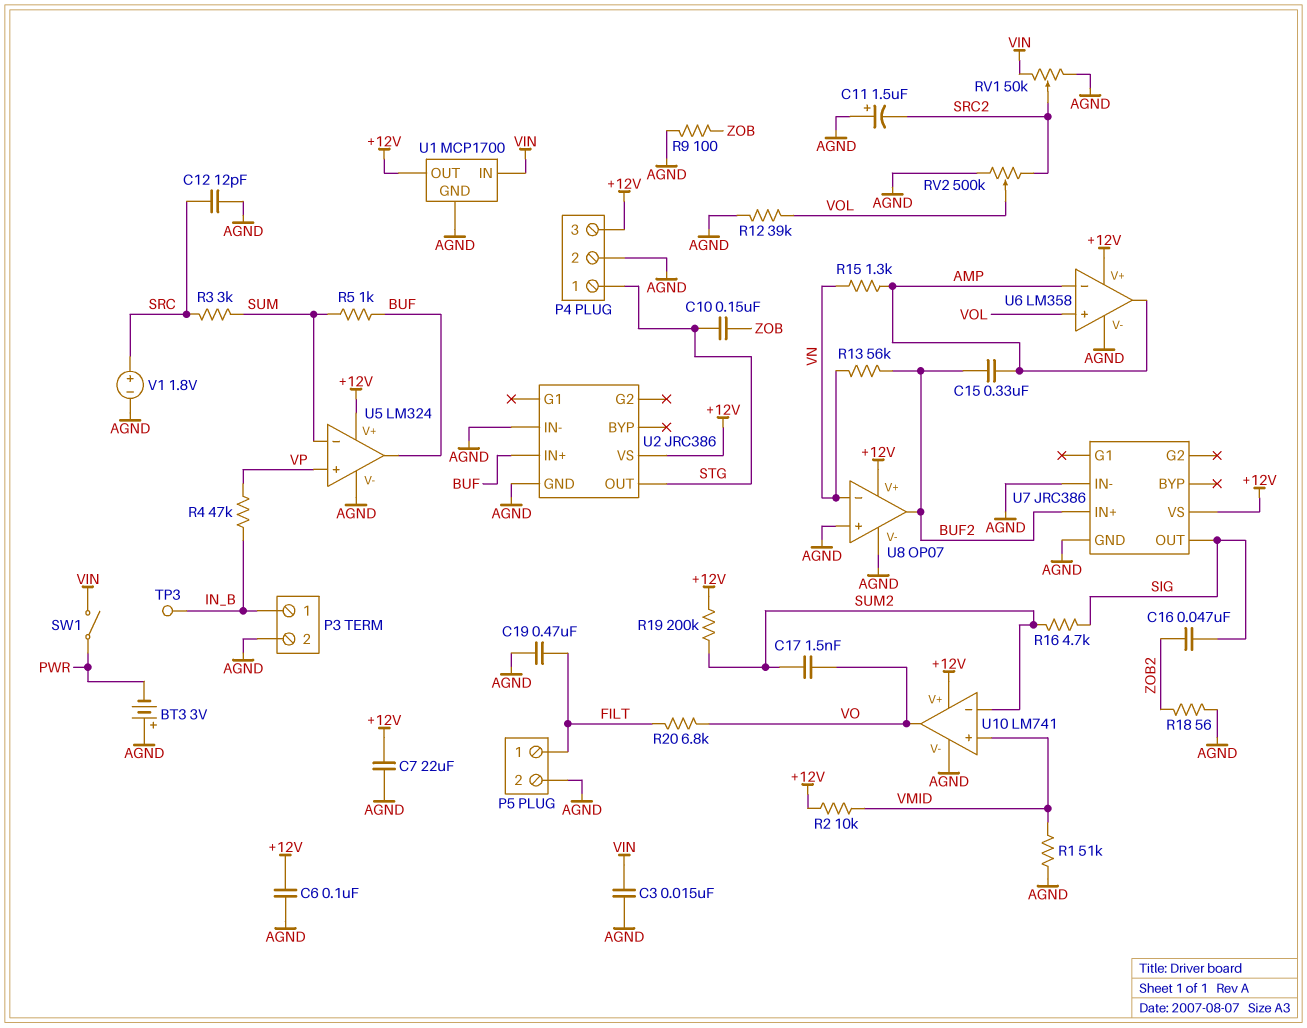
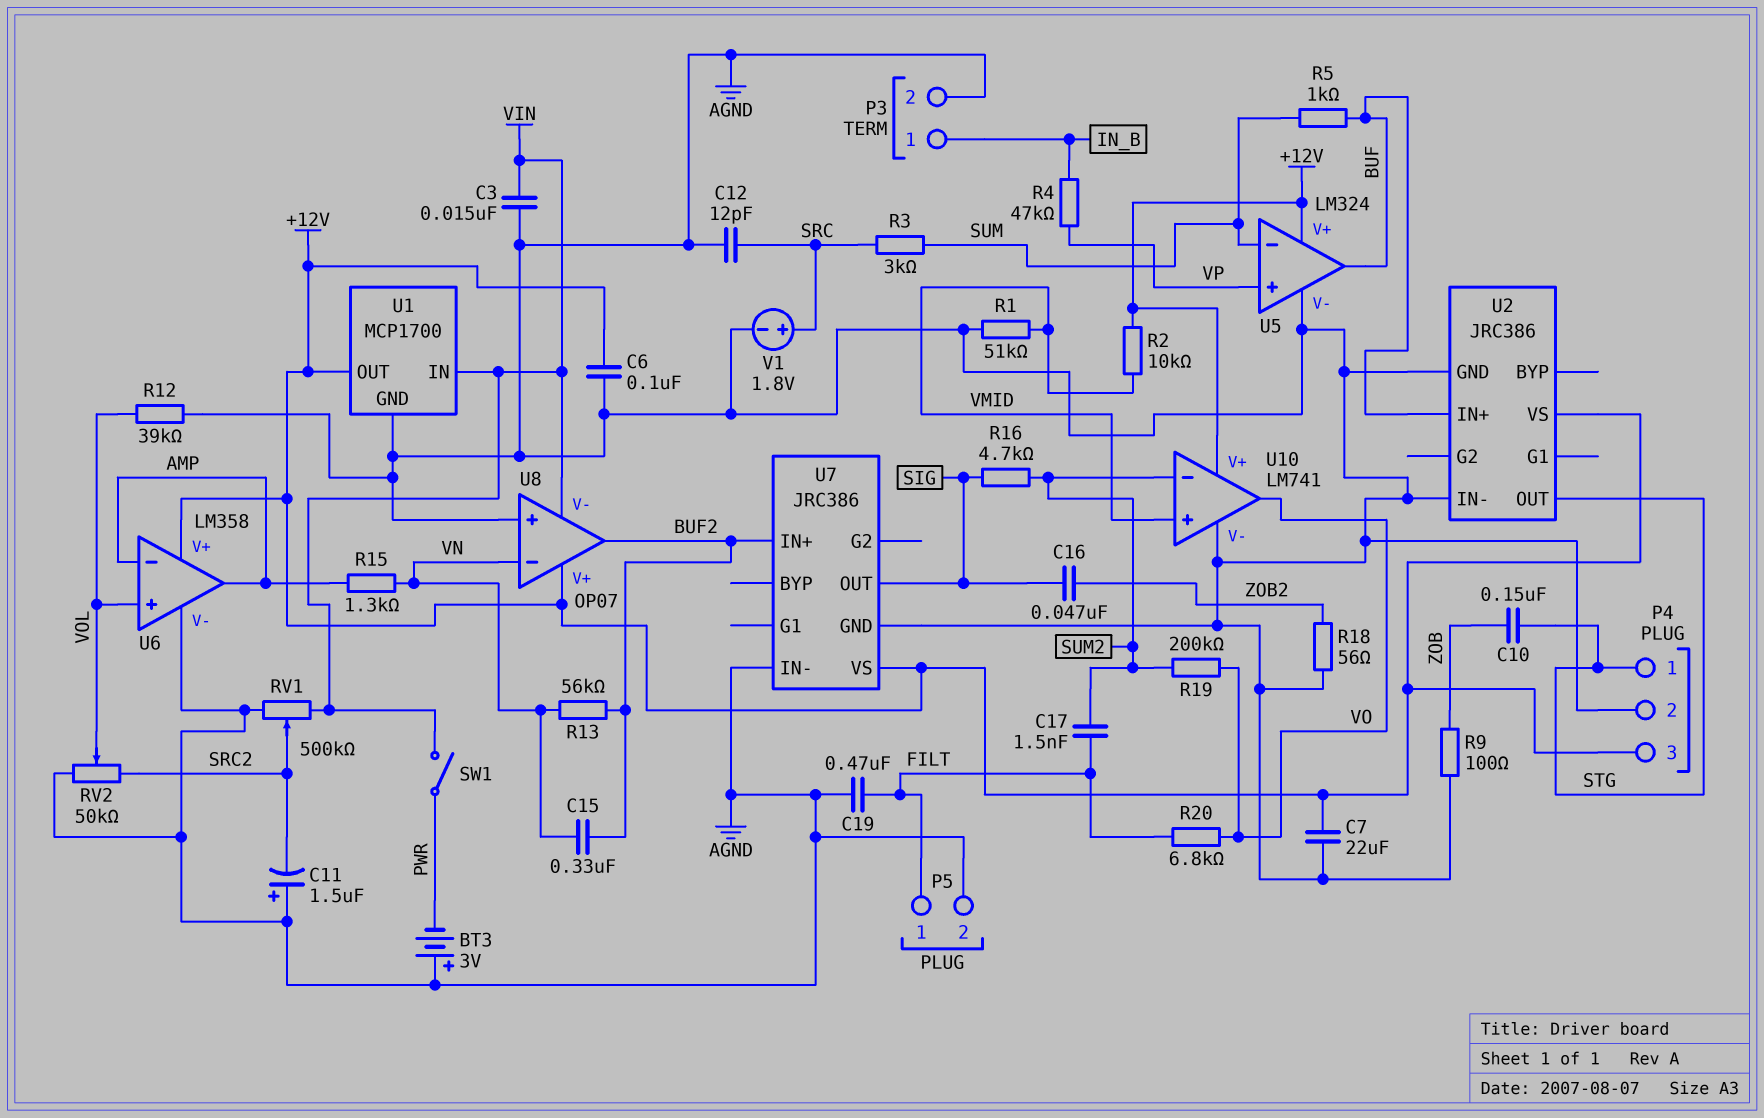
C15: 330nF (AMP, BUF2) -> 330nF (BUF2, VN)
C17: 1.5nF (SUM2, VO) -> 1.5nF (FILT, SUM2)
R19: 200k (+12V, SUM2) -> 200k (SUM2, VO)
RV1: 50k (AGND, VIN, wiper SRC2) -> 500k (AGND, VIN, wiper SRC2)
RV2: 500k (AGND, SRC2, wiper VOL) -> 50k (AGND, SRC2, wiper VOL)
TP3: test point (IN_B) -> none
U8 pin V-: AGND -> VIN

